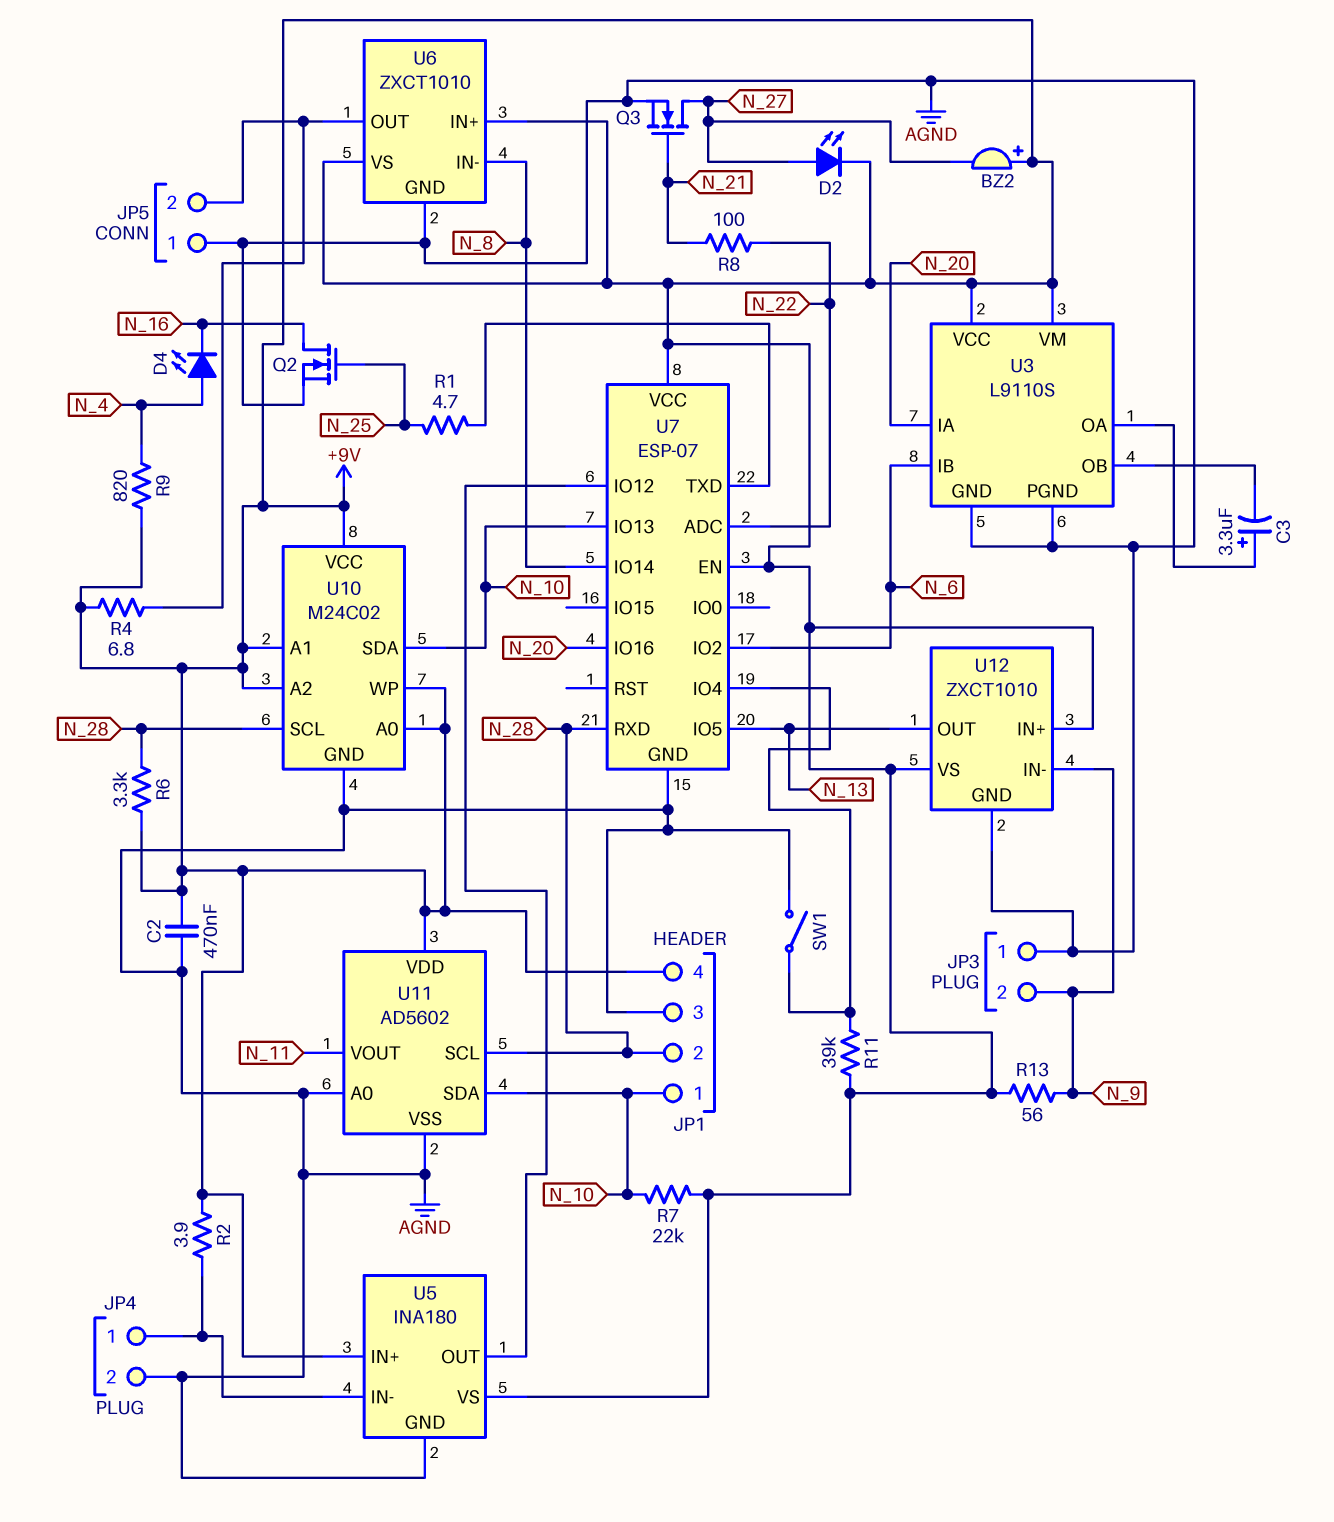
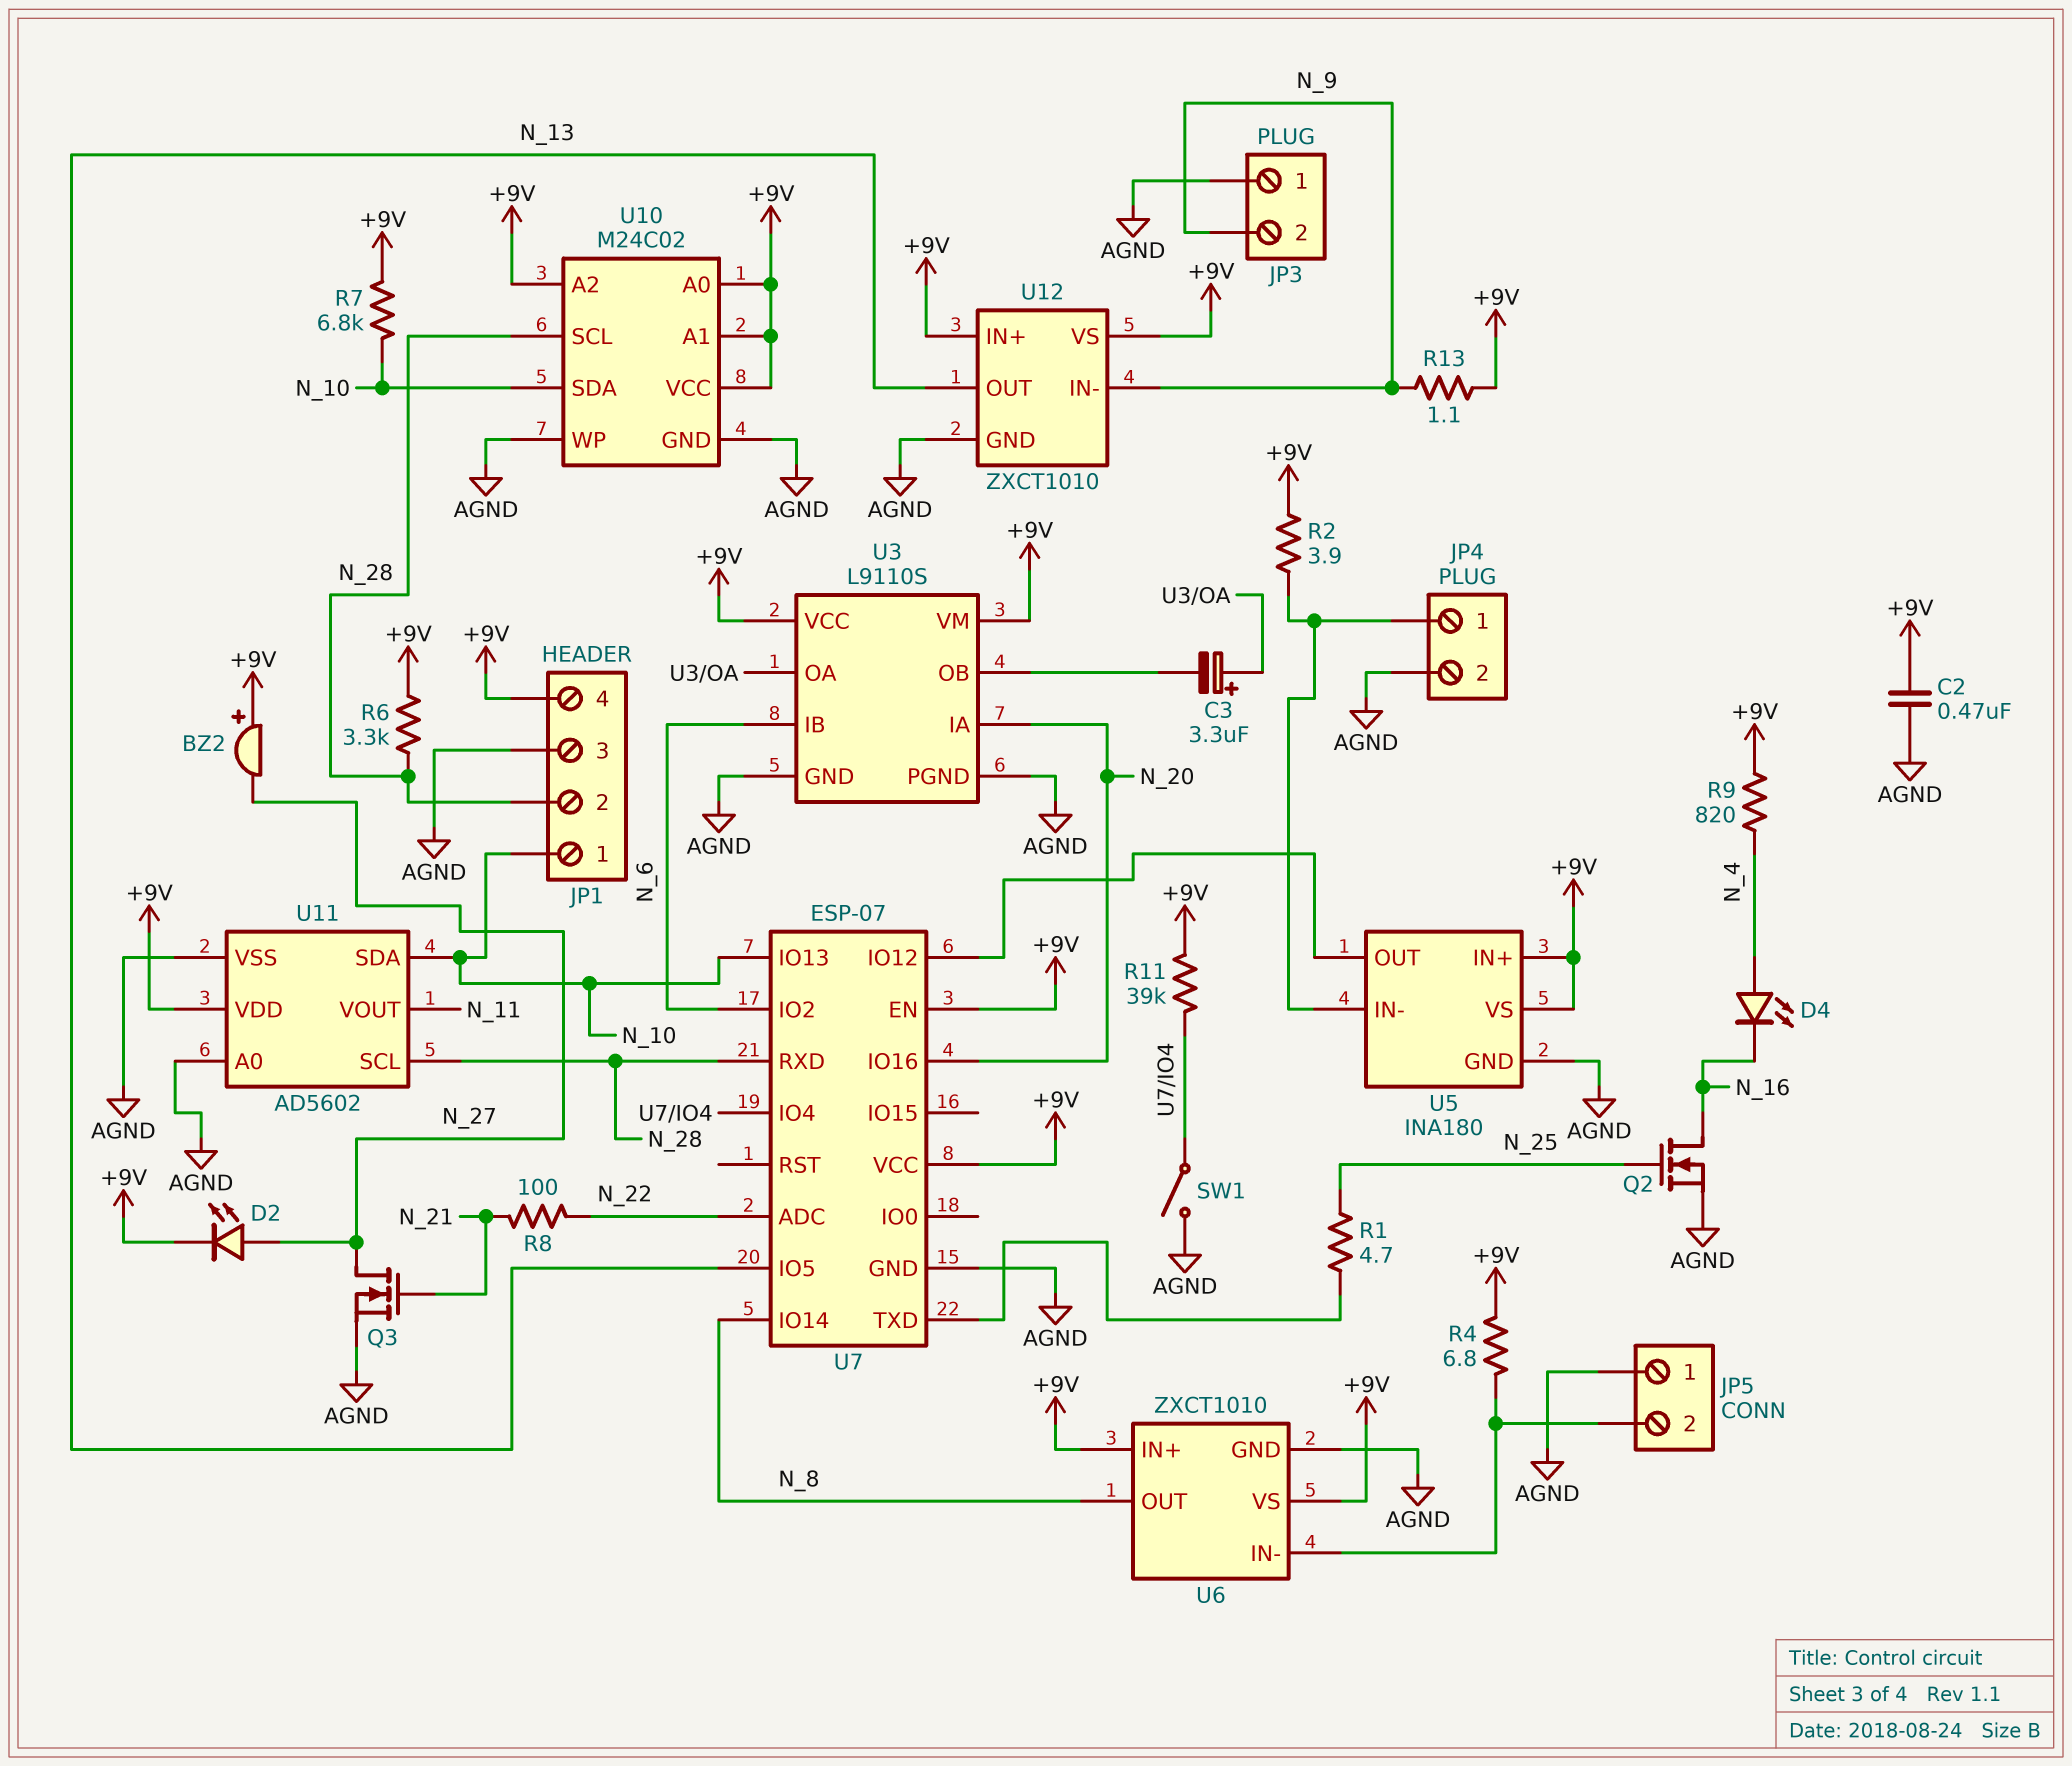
R7: 22k (+9V, N_10) -> 6.8k (+9V, N_10)
R13: 56 (+9V, N_9) -> 1.1 (+9V, N_9)
U6 pin IN-: N_8 -> JP5/2
U6 pin OUT: JP5/2 -> N_8
U10 pin WP: +9V -> AGND

